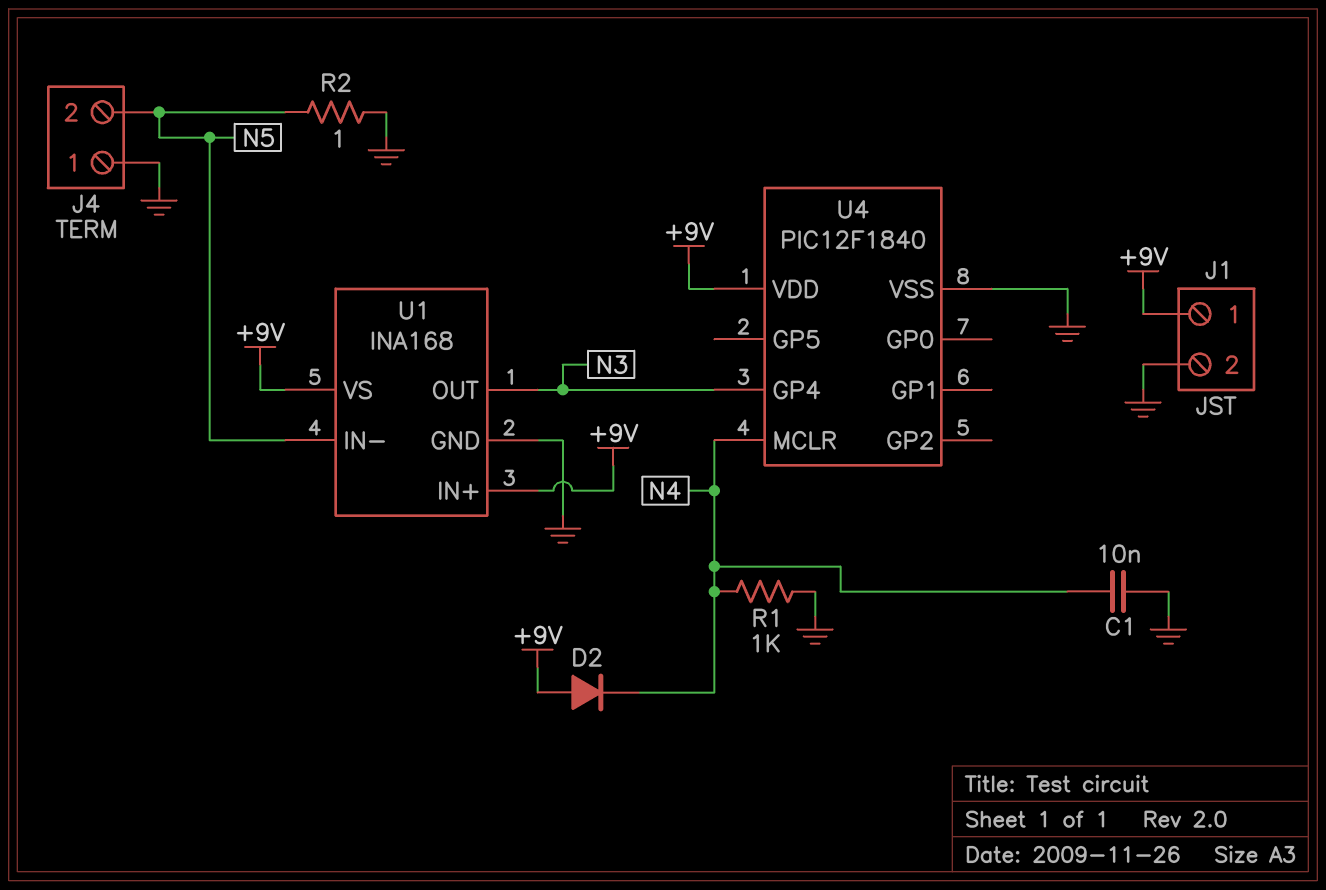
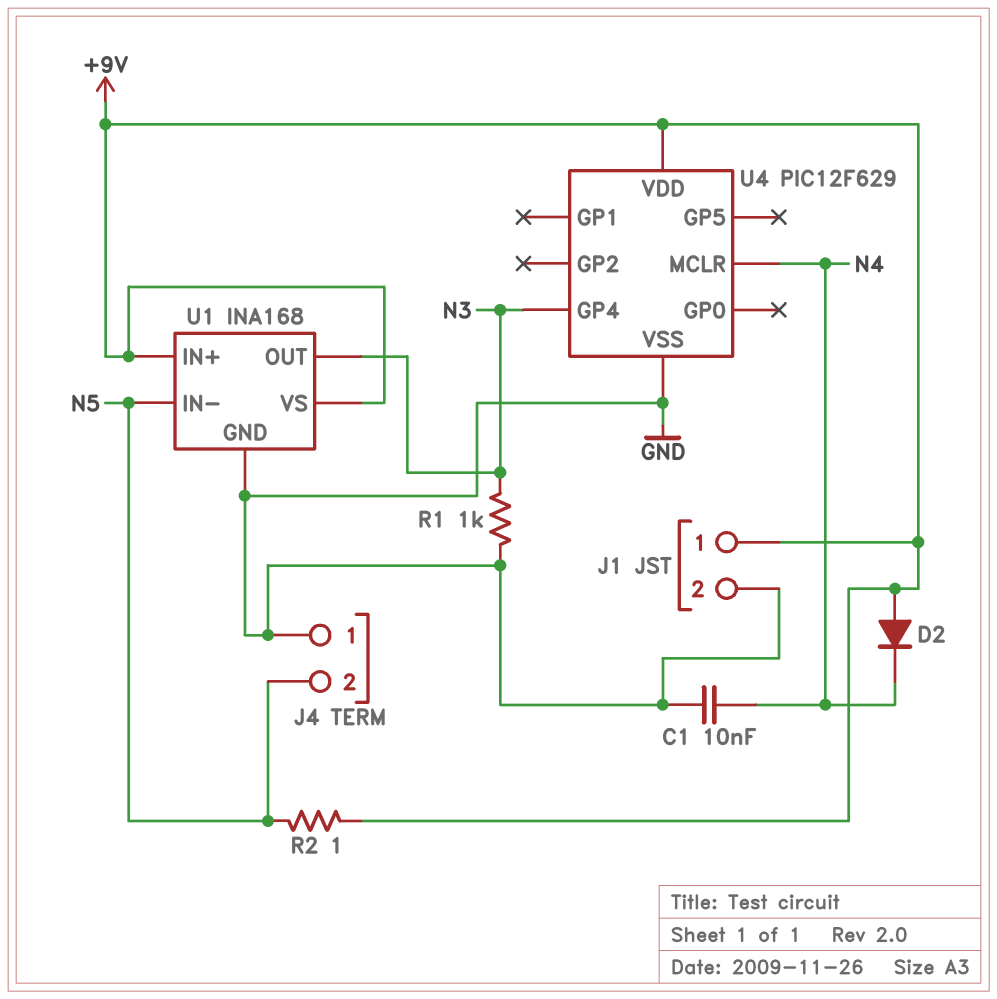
R1: 1k (GND, N4) -> 1k (GND, N3)
R2: 1 (GND, N5) -> 1 (+9V, N5)
U4: PIC12F1840 -> PIC12F629

